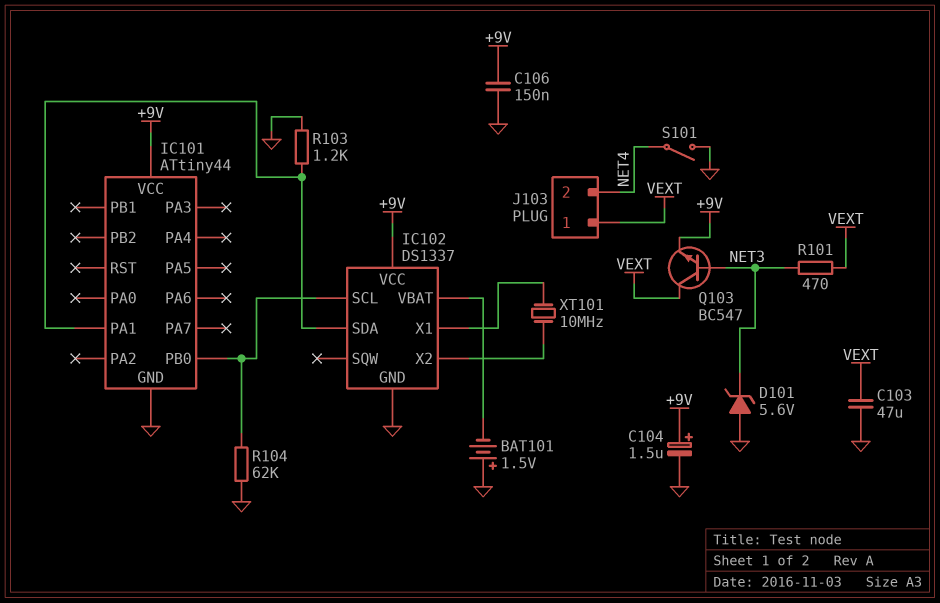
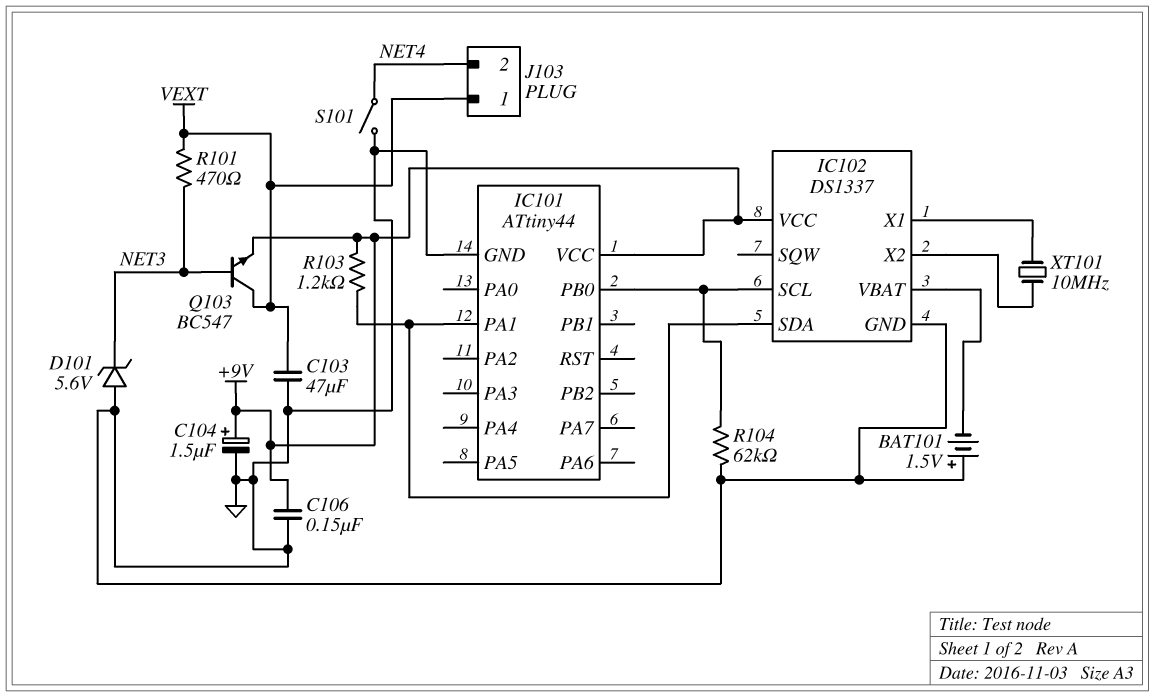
R103: 1.2k (GND, IC101/PA1) -> 1.2k (+9V, IC101/PA1)

